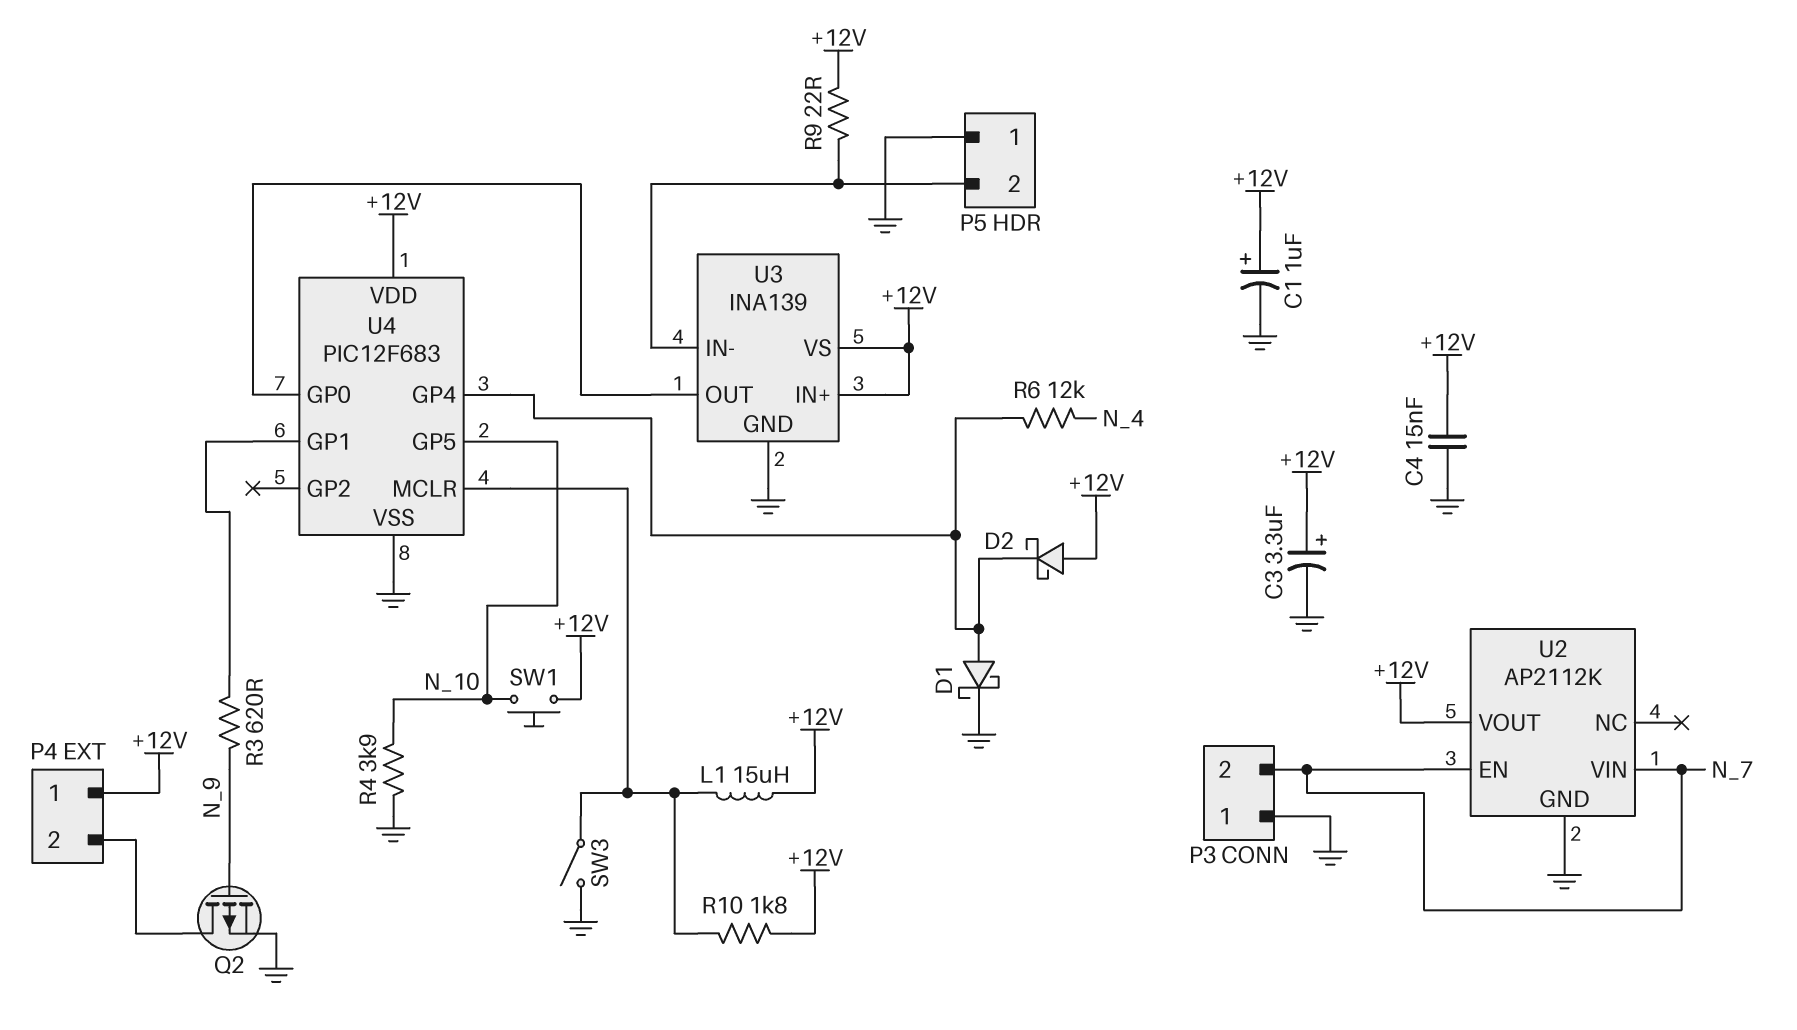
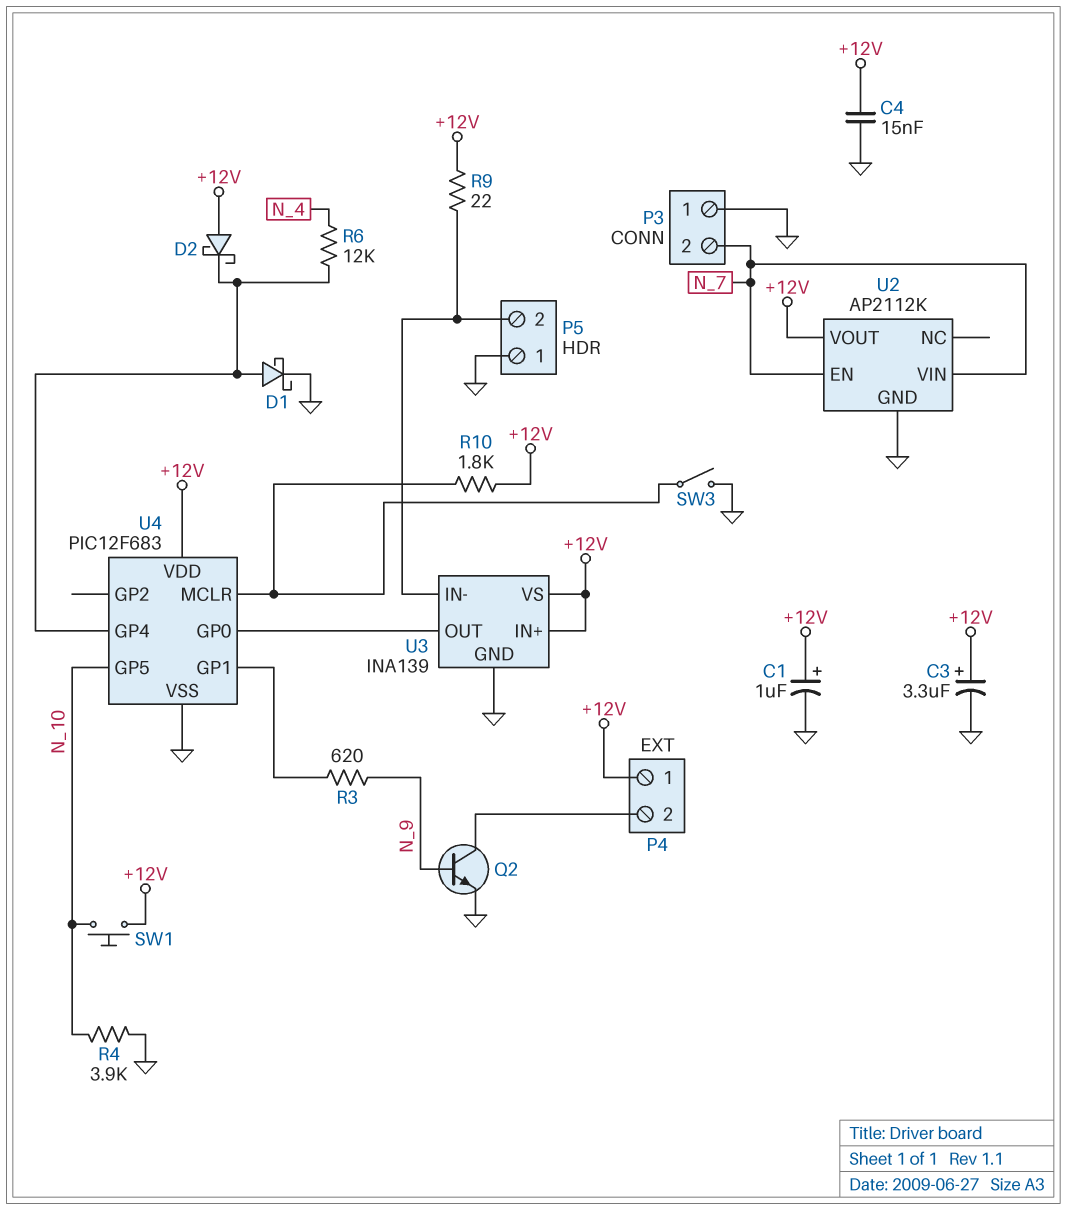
L1: 15uH (+12V, U4/MCLR) -> none
Q2: PMOS (G N_9, D P4/2, S GND) -> NPN (B N_9, C P4/2, E GND)

